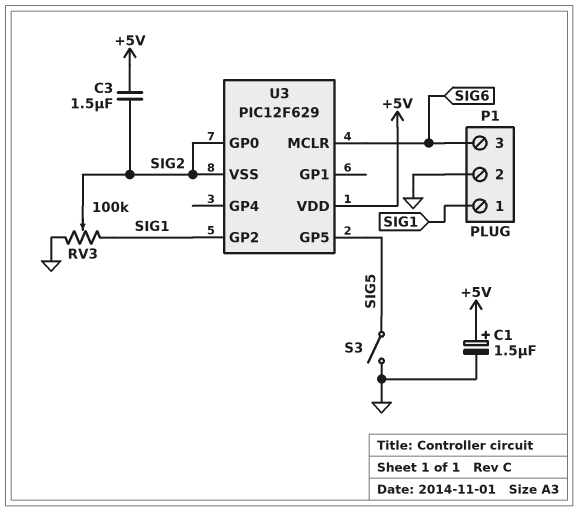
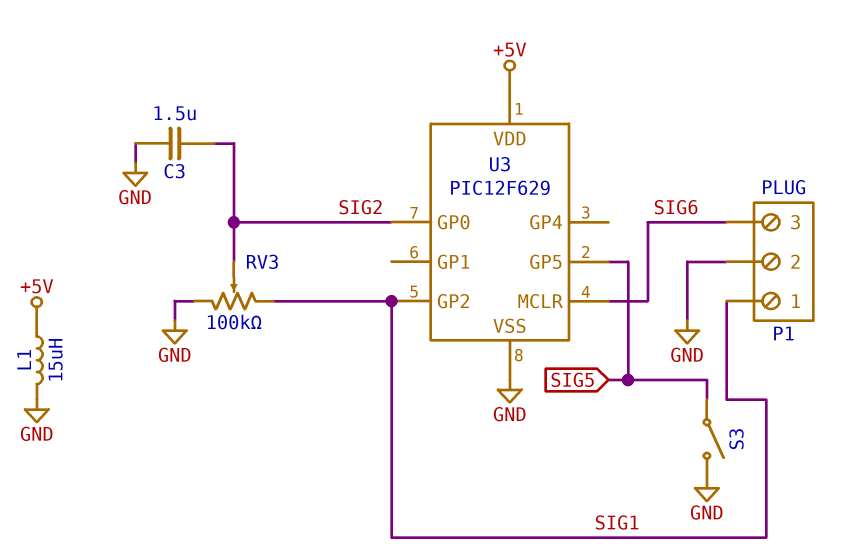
C1: 1.5uF (plus +5V, minus GND) -> none
C3: 1.5uF (+5V, SIG2) -> 1.5uF (GND, SIG2)
L1: none -> 15uH (+5V, GND)
U3 pin VSS: SIG2 -> GND

